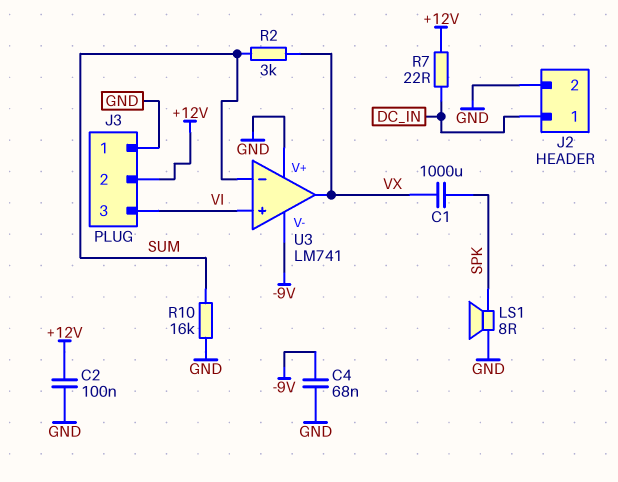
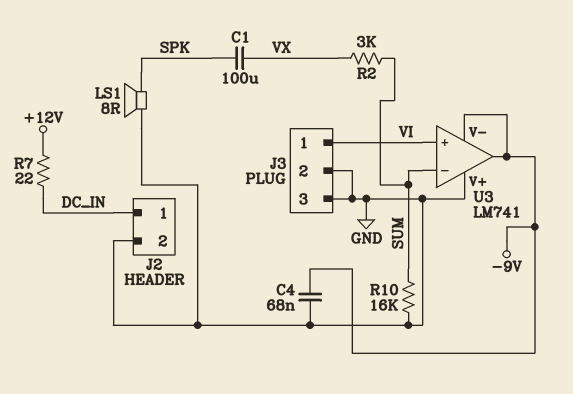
C1: 1000uF (SPK, VX) -> 100uF (SPK, VX)
C2: 100nF (+12V, GND) -> none
J3 pin 1: GND -> VI
J3 pin 2: +12V -> GND
J3 pin 3: VI -> GND
U3 pin out: VX -> -9V

